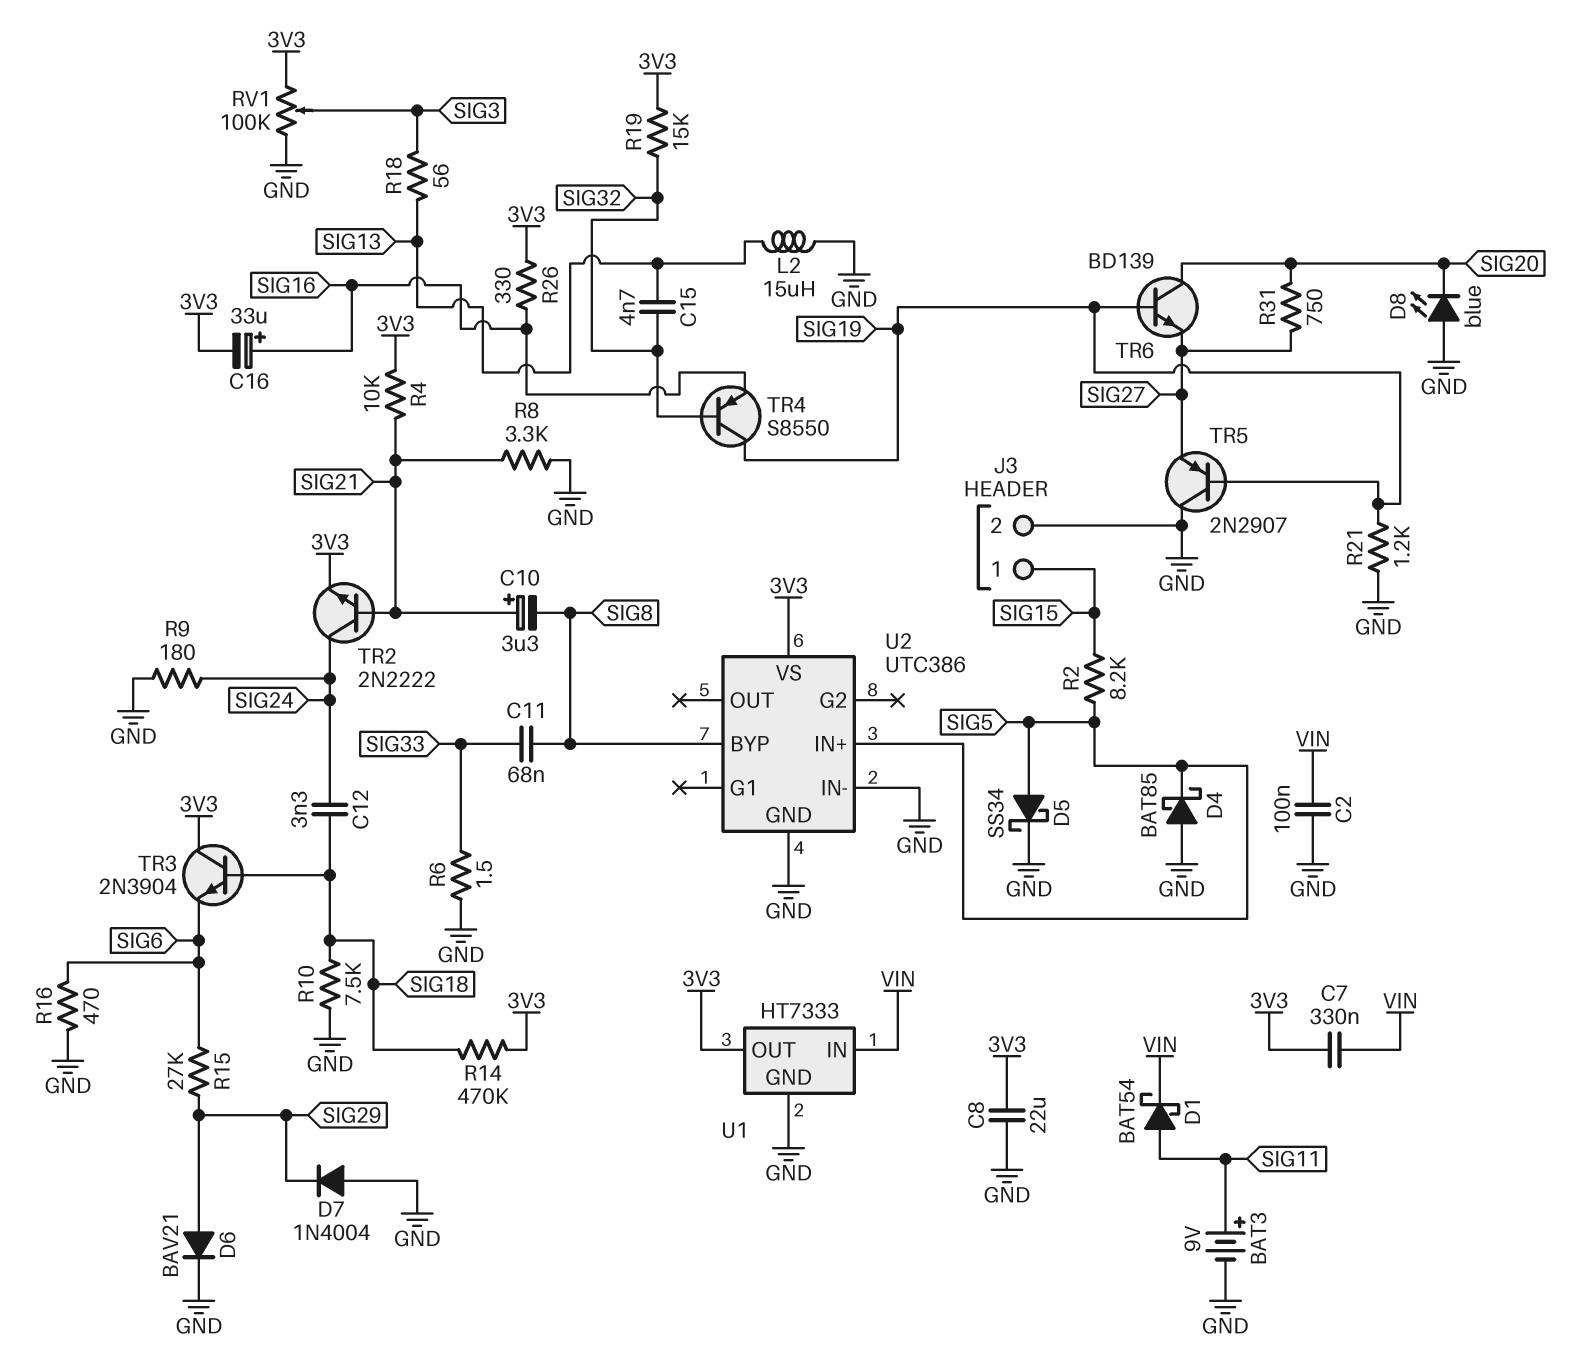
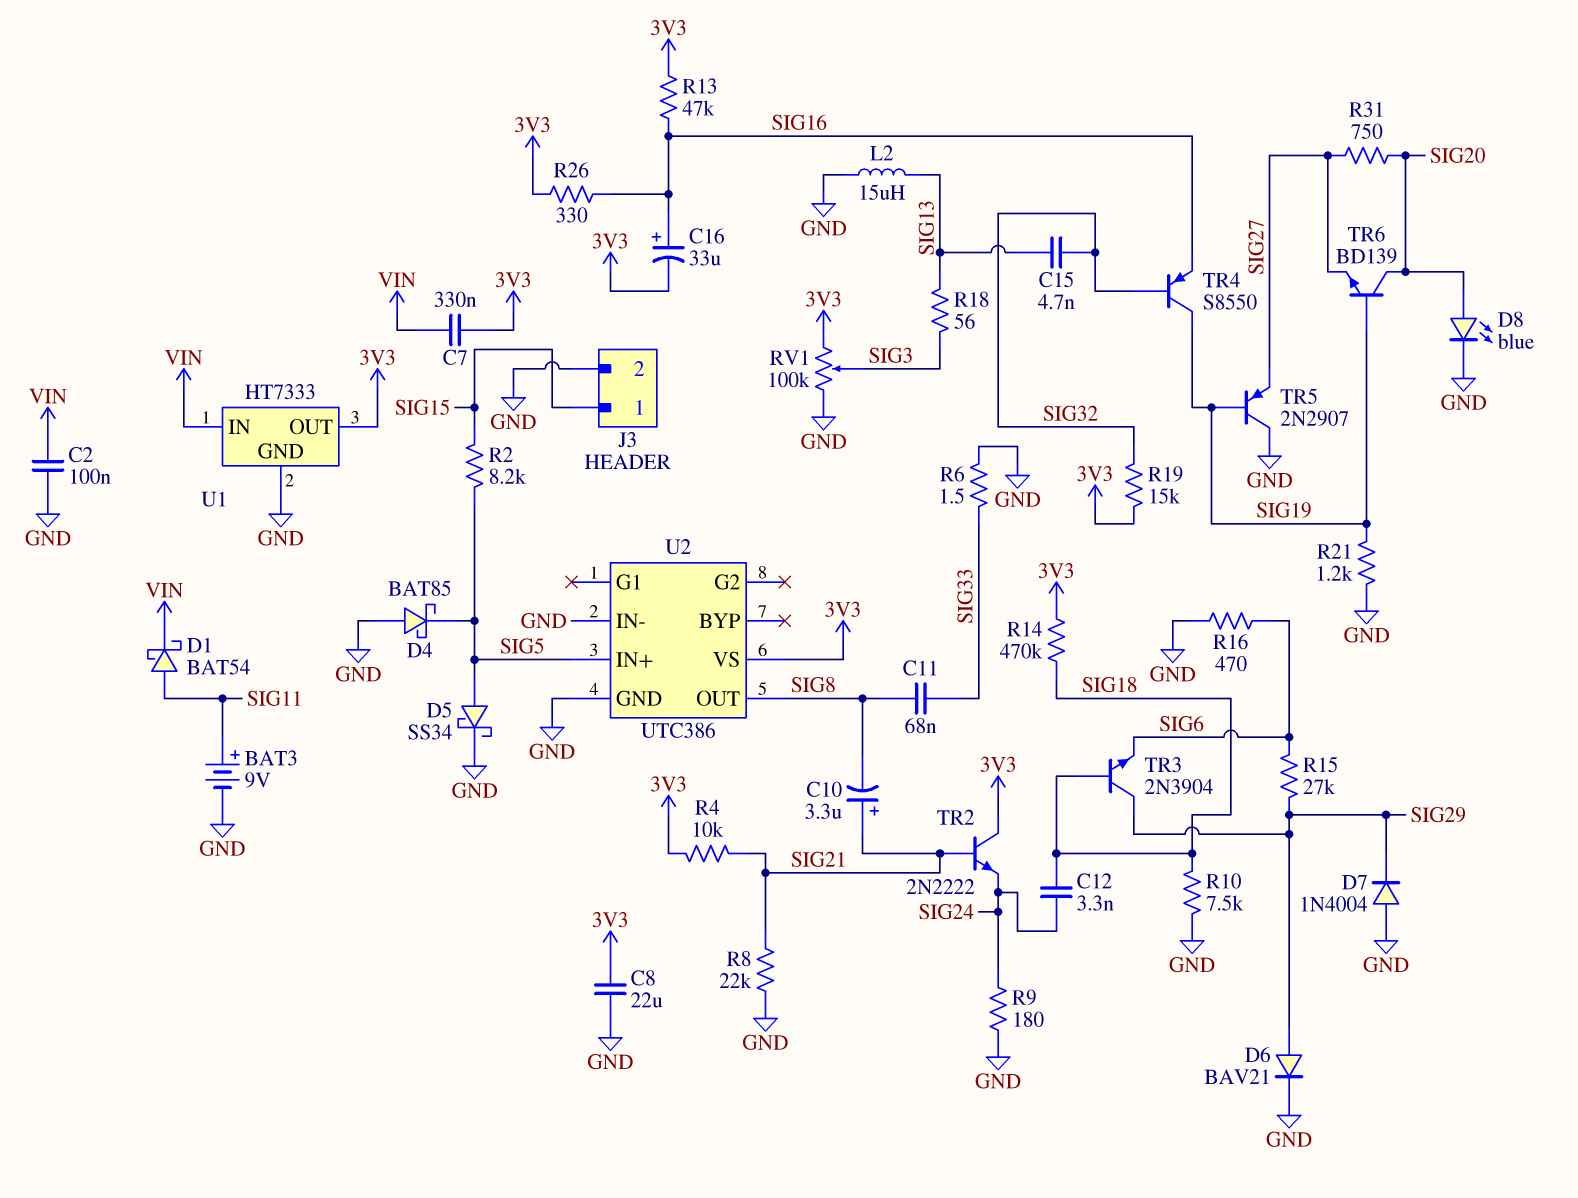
D8: LED blue (A GND, K SIG20) -> LED blue (A SIG20, K GND)
R8: 3.3k (GND, SIG21) -> 22k (GND, SIG21)
R13: none -> 47k (3V3, SIG16)
TR2: NPN 2N2222 (B SIG21, C SIG24, E 3V3) -> NPN 2N2222 (B SIG21, C 3V3, E SIG24)
TR3: NPN 2N3904 (B SIG18, C 3V3, E SIG6) -> NPN 2N3904 (B SIG18, C SIG29, E SIG6)
U2 pin BYP: SIG8 -> none
U2 pin OUT: none -> SIG8

